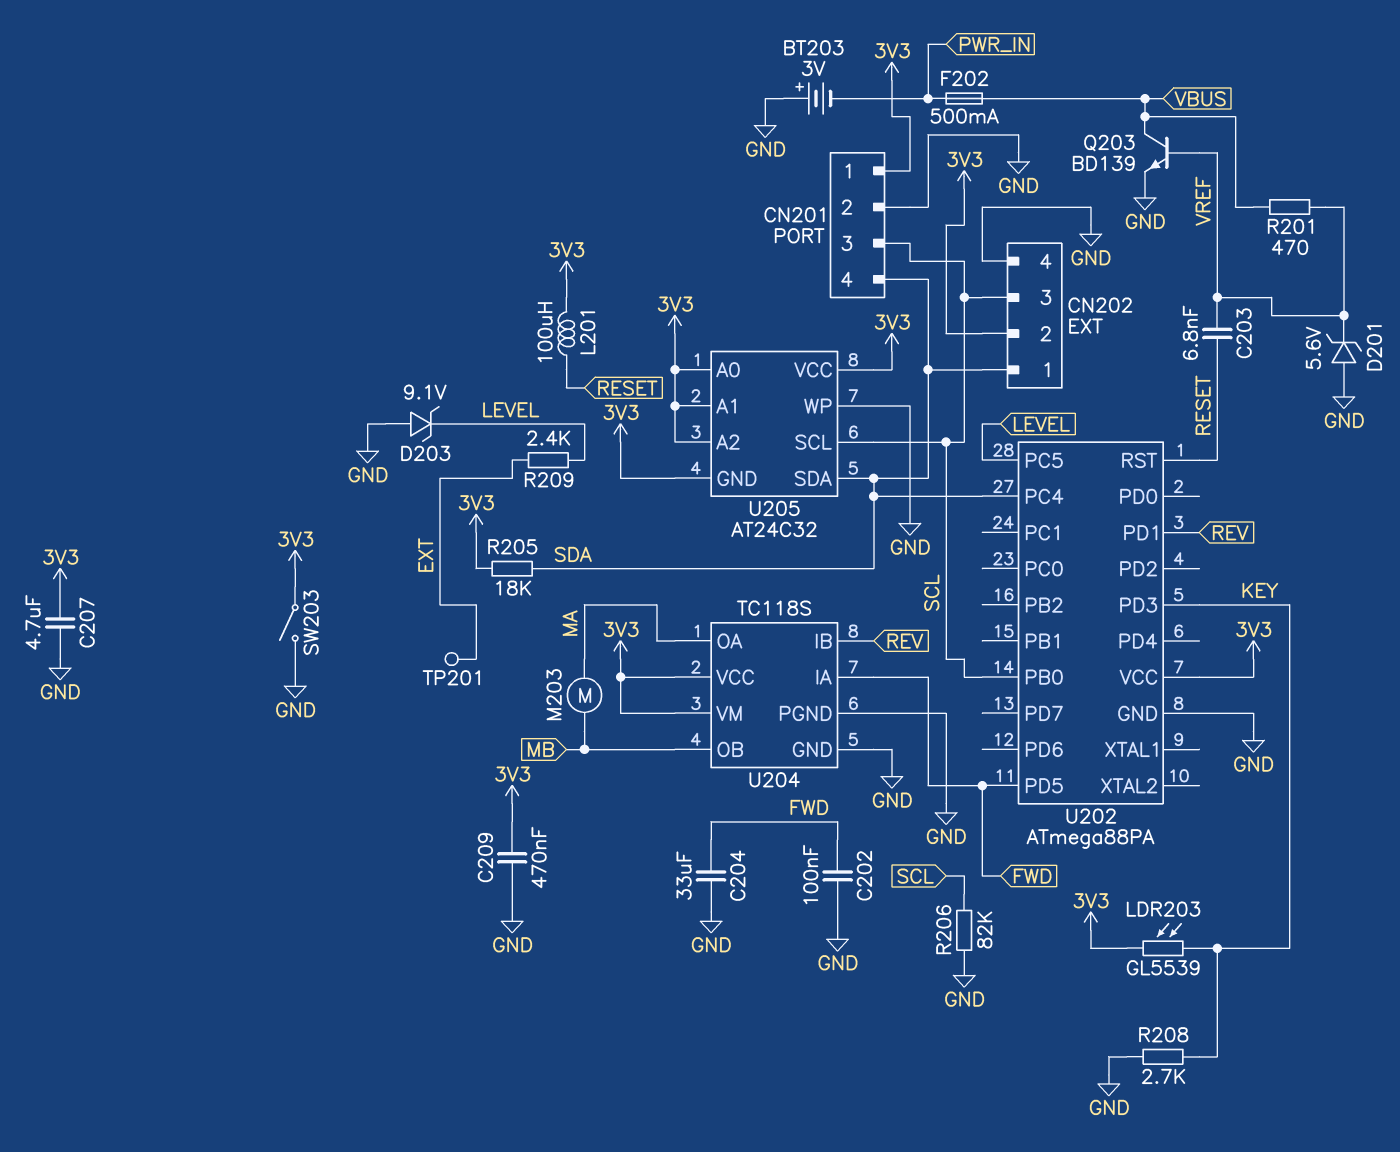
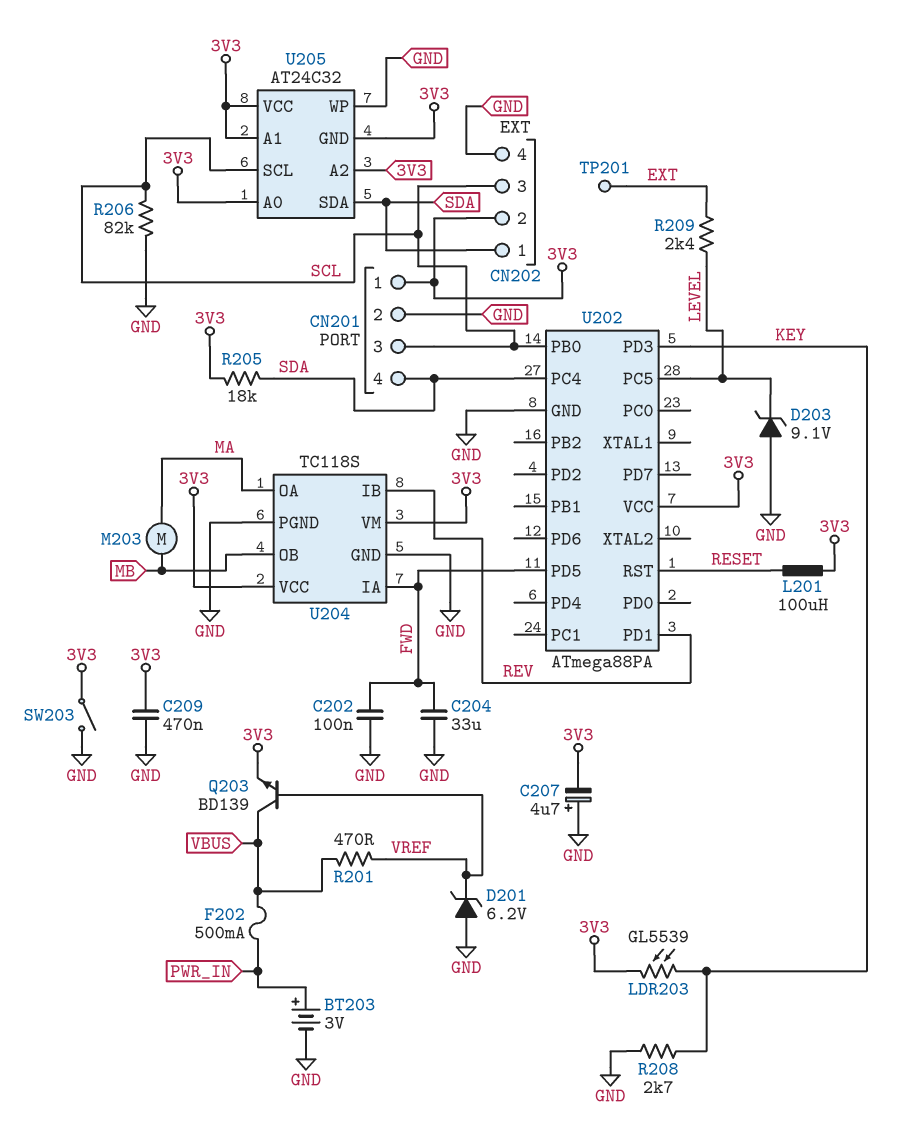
BT203: 3V (plus GND, minus PWR_IN) -> 3V (plus PWR_IN, minus GND)
C203: 6.8nF (RESET, VREF) -> none
C207: 4.7uF (3V3, GND) -> 4.7uF (plus GND, minus 3V3)
D201: zener 5.6V (A GND, K VREF) -> zener 6.2V (A GND, K VREF)
Q203: NPN BD139 (B VREF, C VBUS, E GND) -> NPN BD139 (B VREF, C VBUS, E 3V3)

